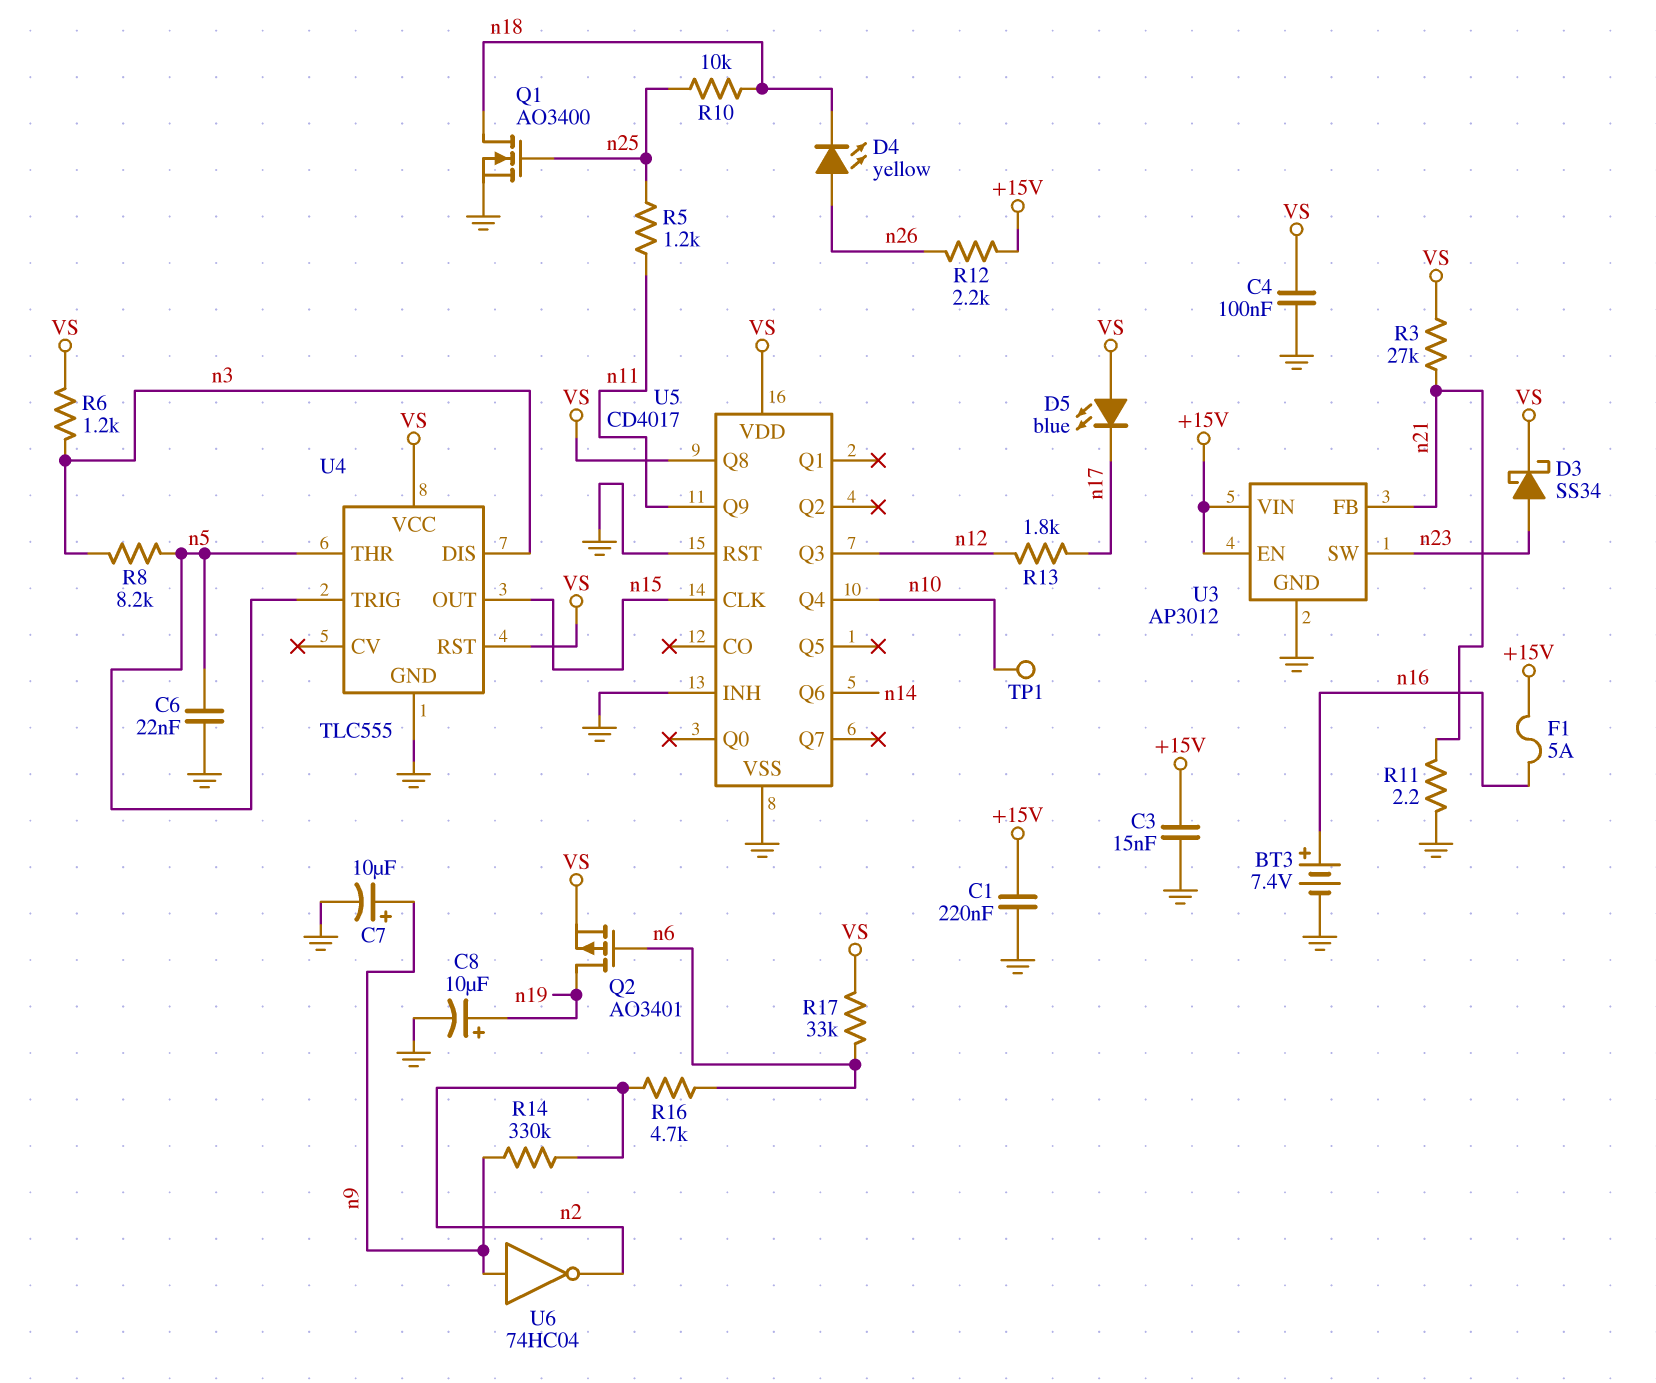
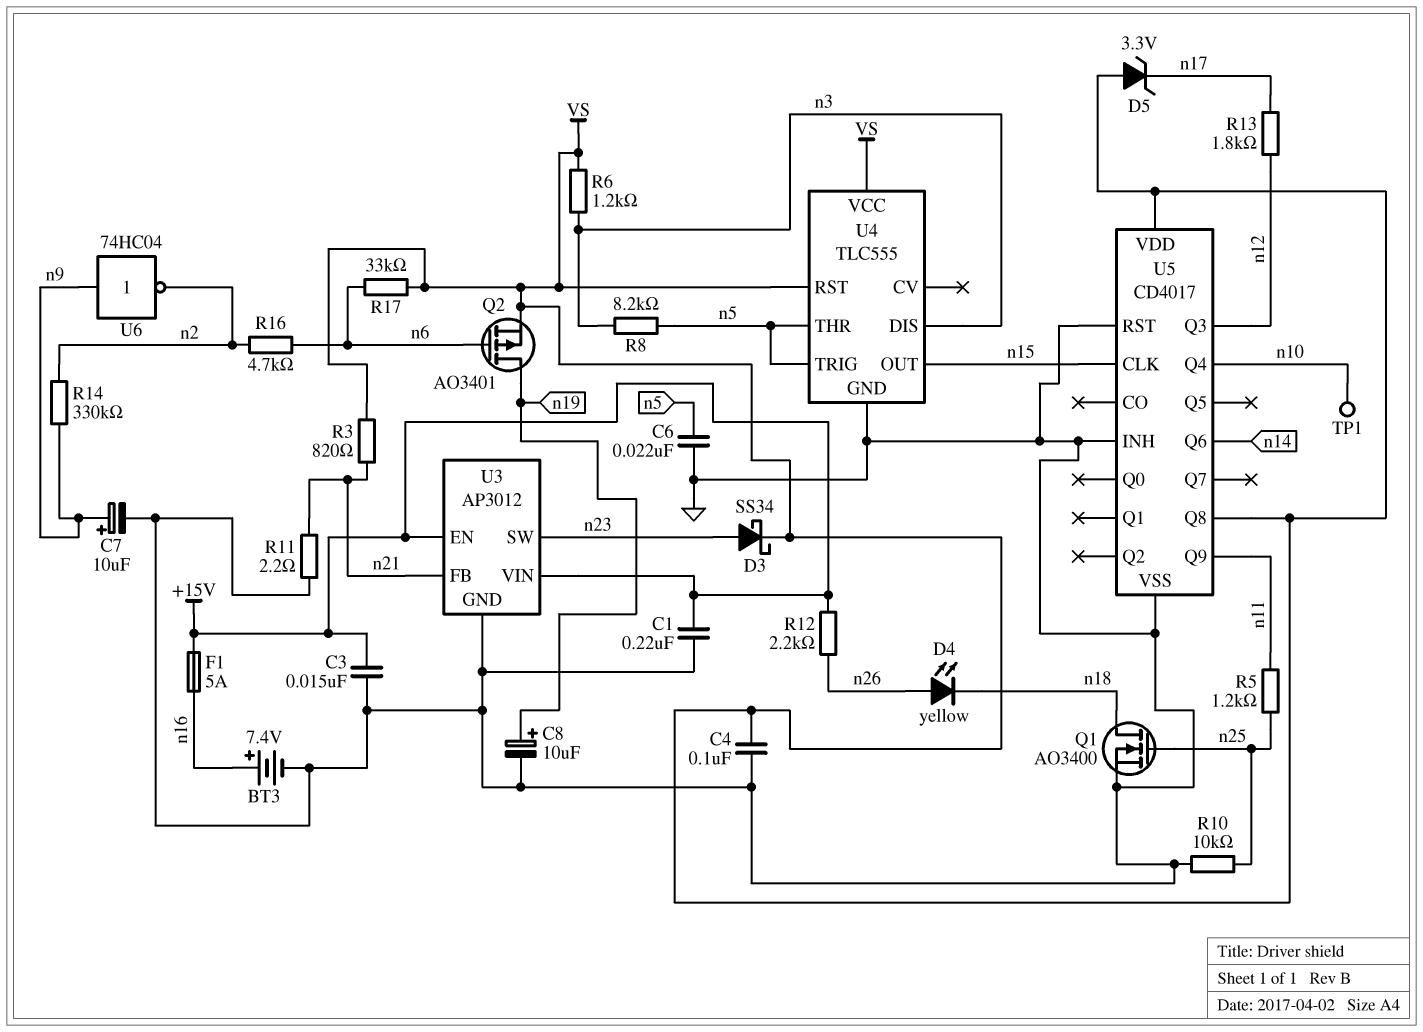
D5: LED blue (A VS, K n17) -> zener 3.3V (A VS, K n17)
R3: 27k (VS, n21) -> 820 (VS, n21)
R10: 10k (n18, n25) -> 10k (GND, n25)

